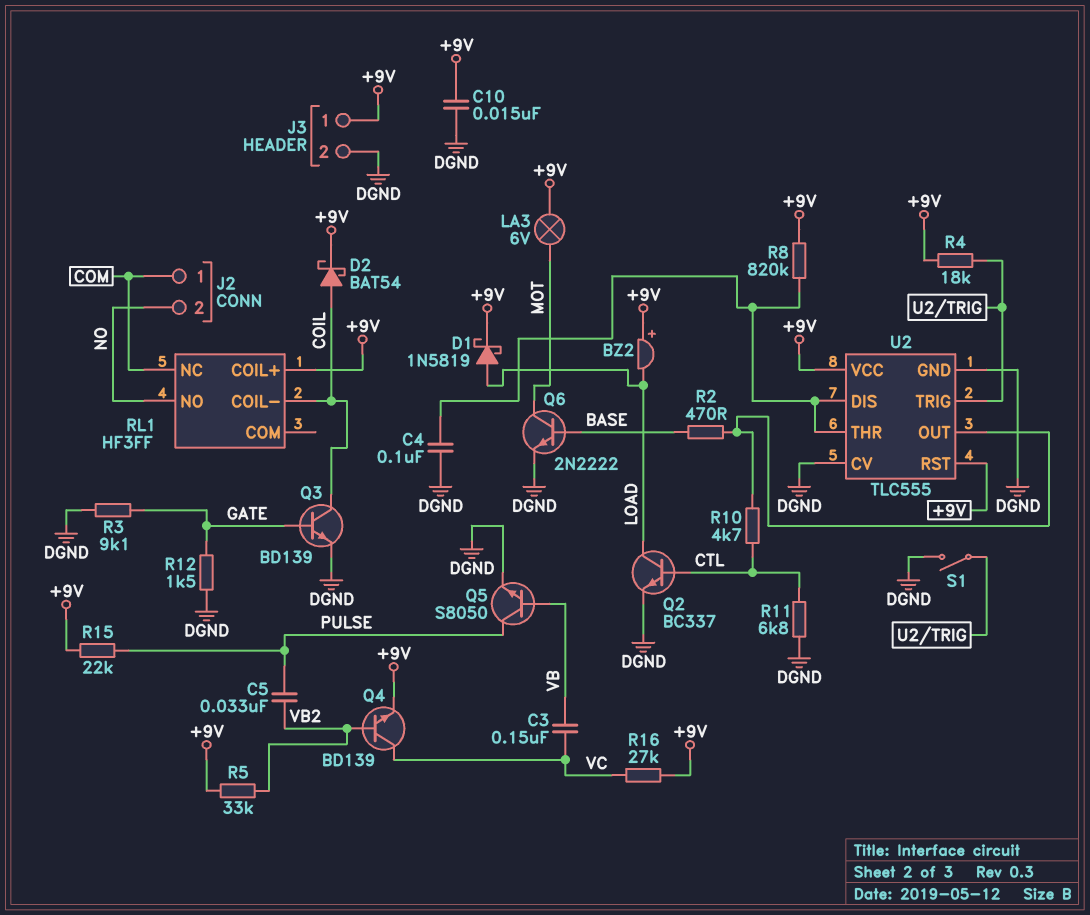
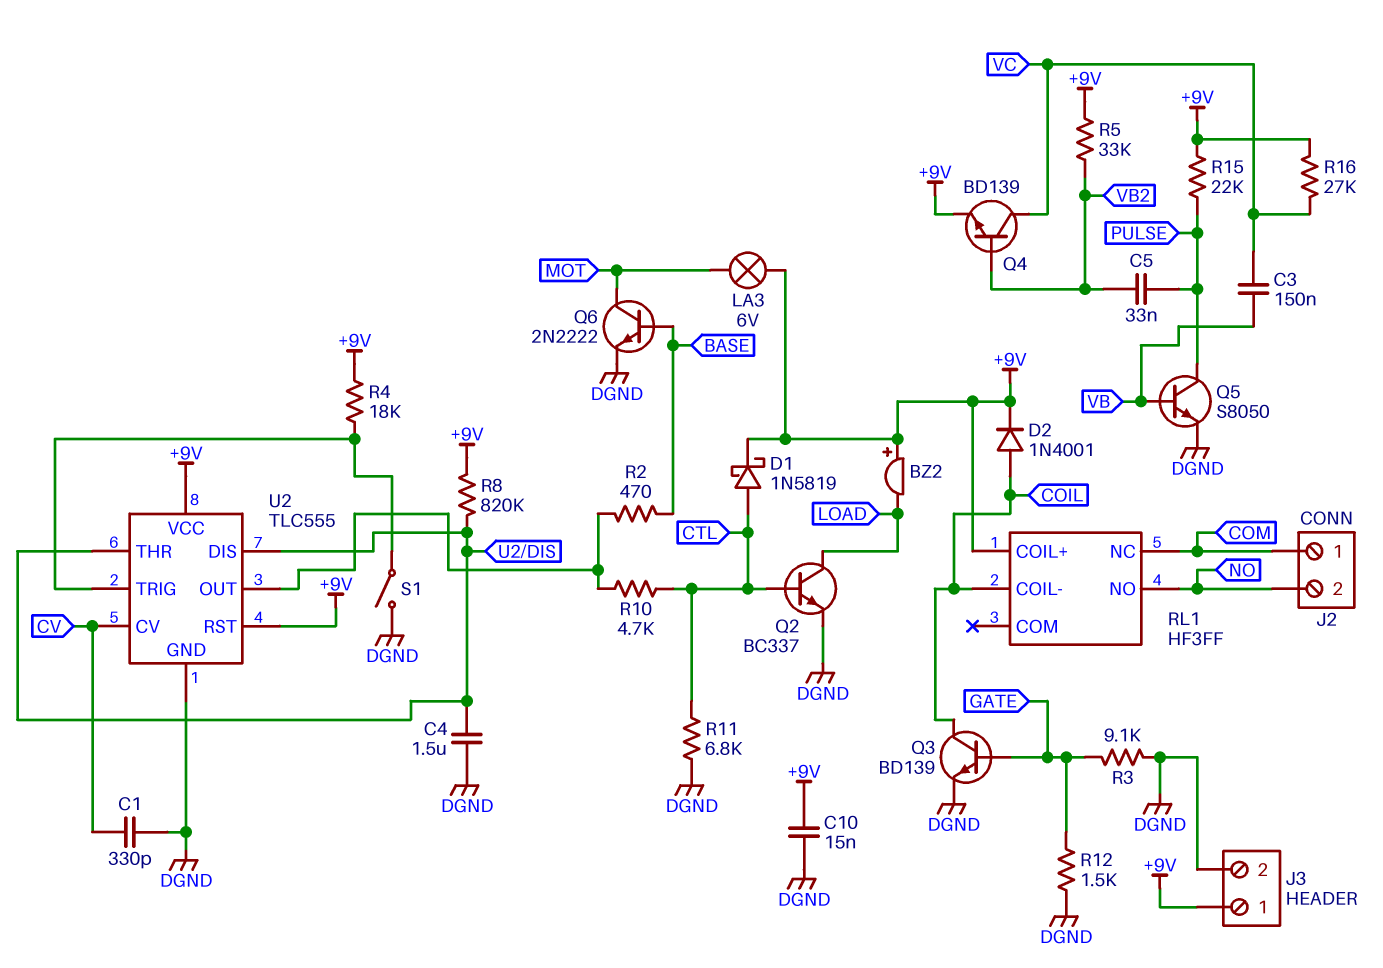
C1: none -> 330pF (CV, DGND)
C4: 100nF (DGND, U2/DIS) -> 1.5uF (DGND, U2/DIS)
D1: schottky 1N5819 (A LOAD, K +9V) -> schottky 1N5819 (A CTL, K +9V)
D2: schottky BAT54 (A COIL, K +9V) -> diode 1N4001 (A COIL, K +9V)
U2 pin CV: DGND -> CV

